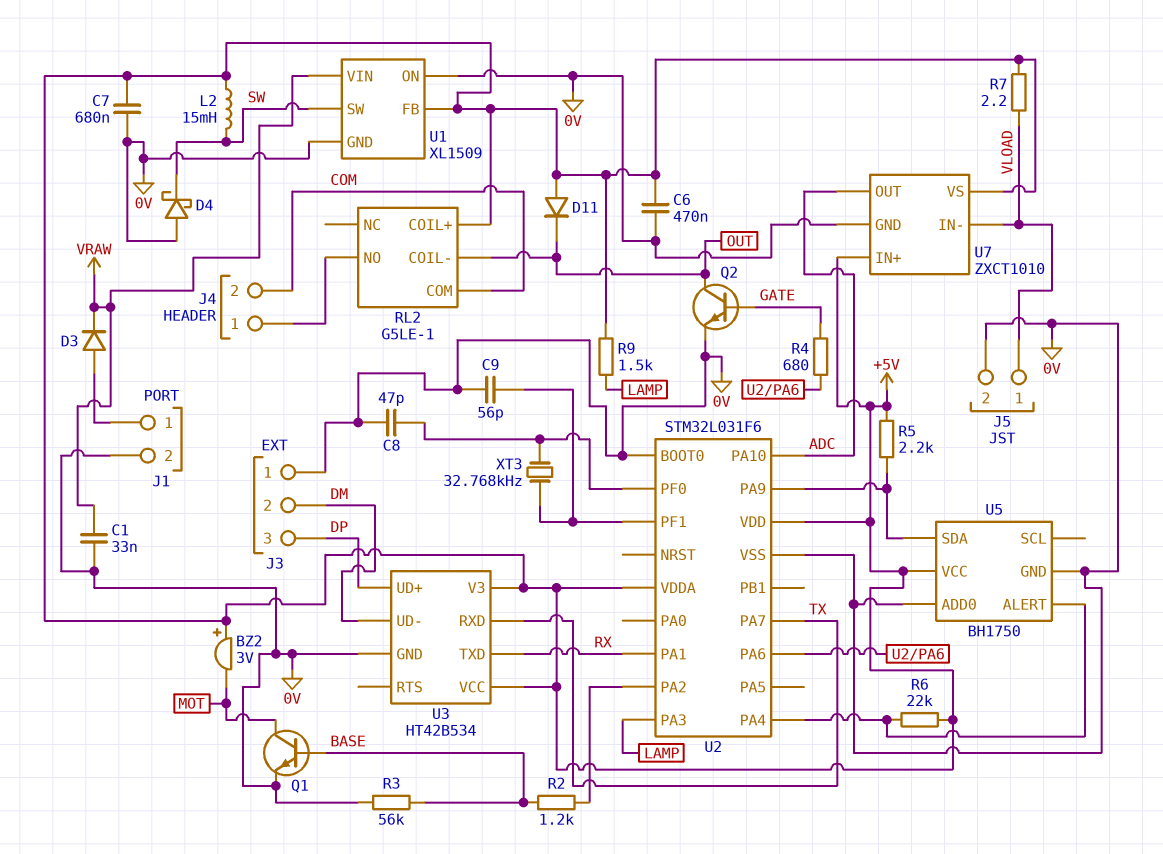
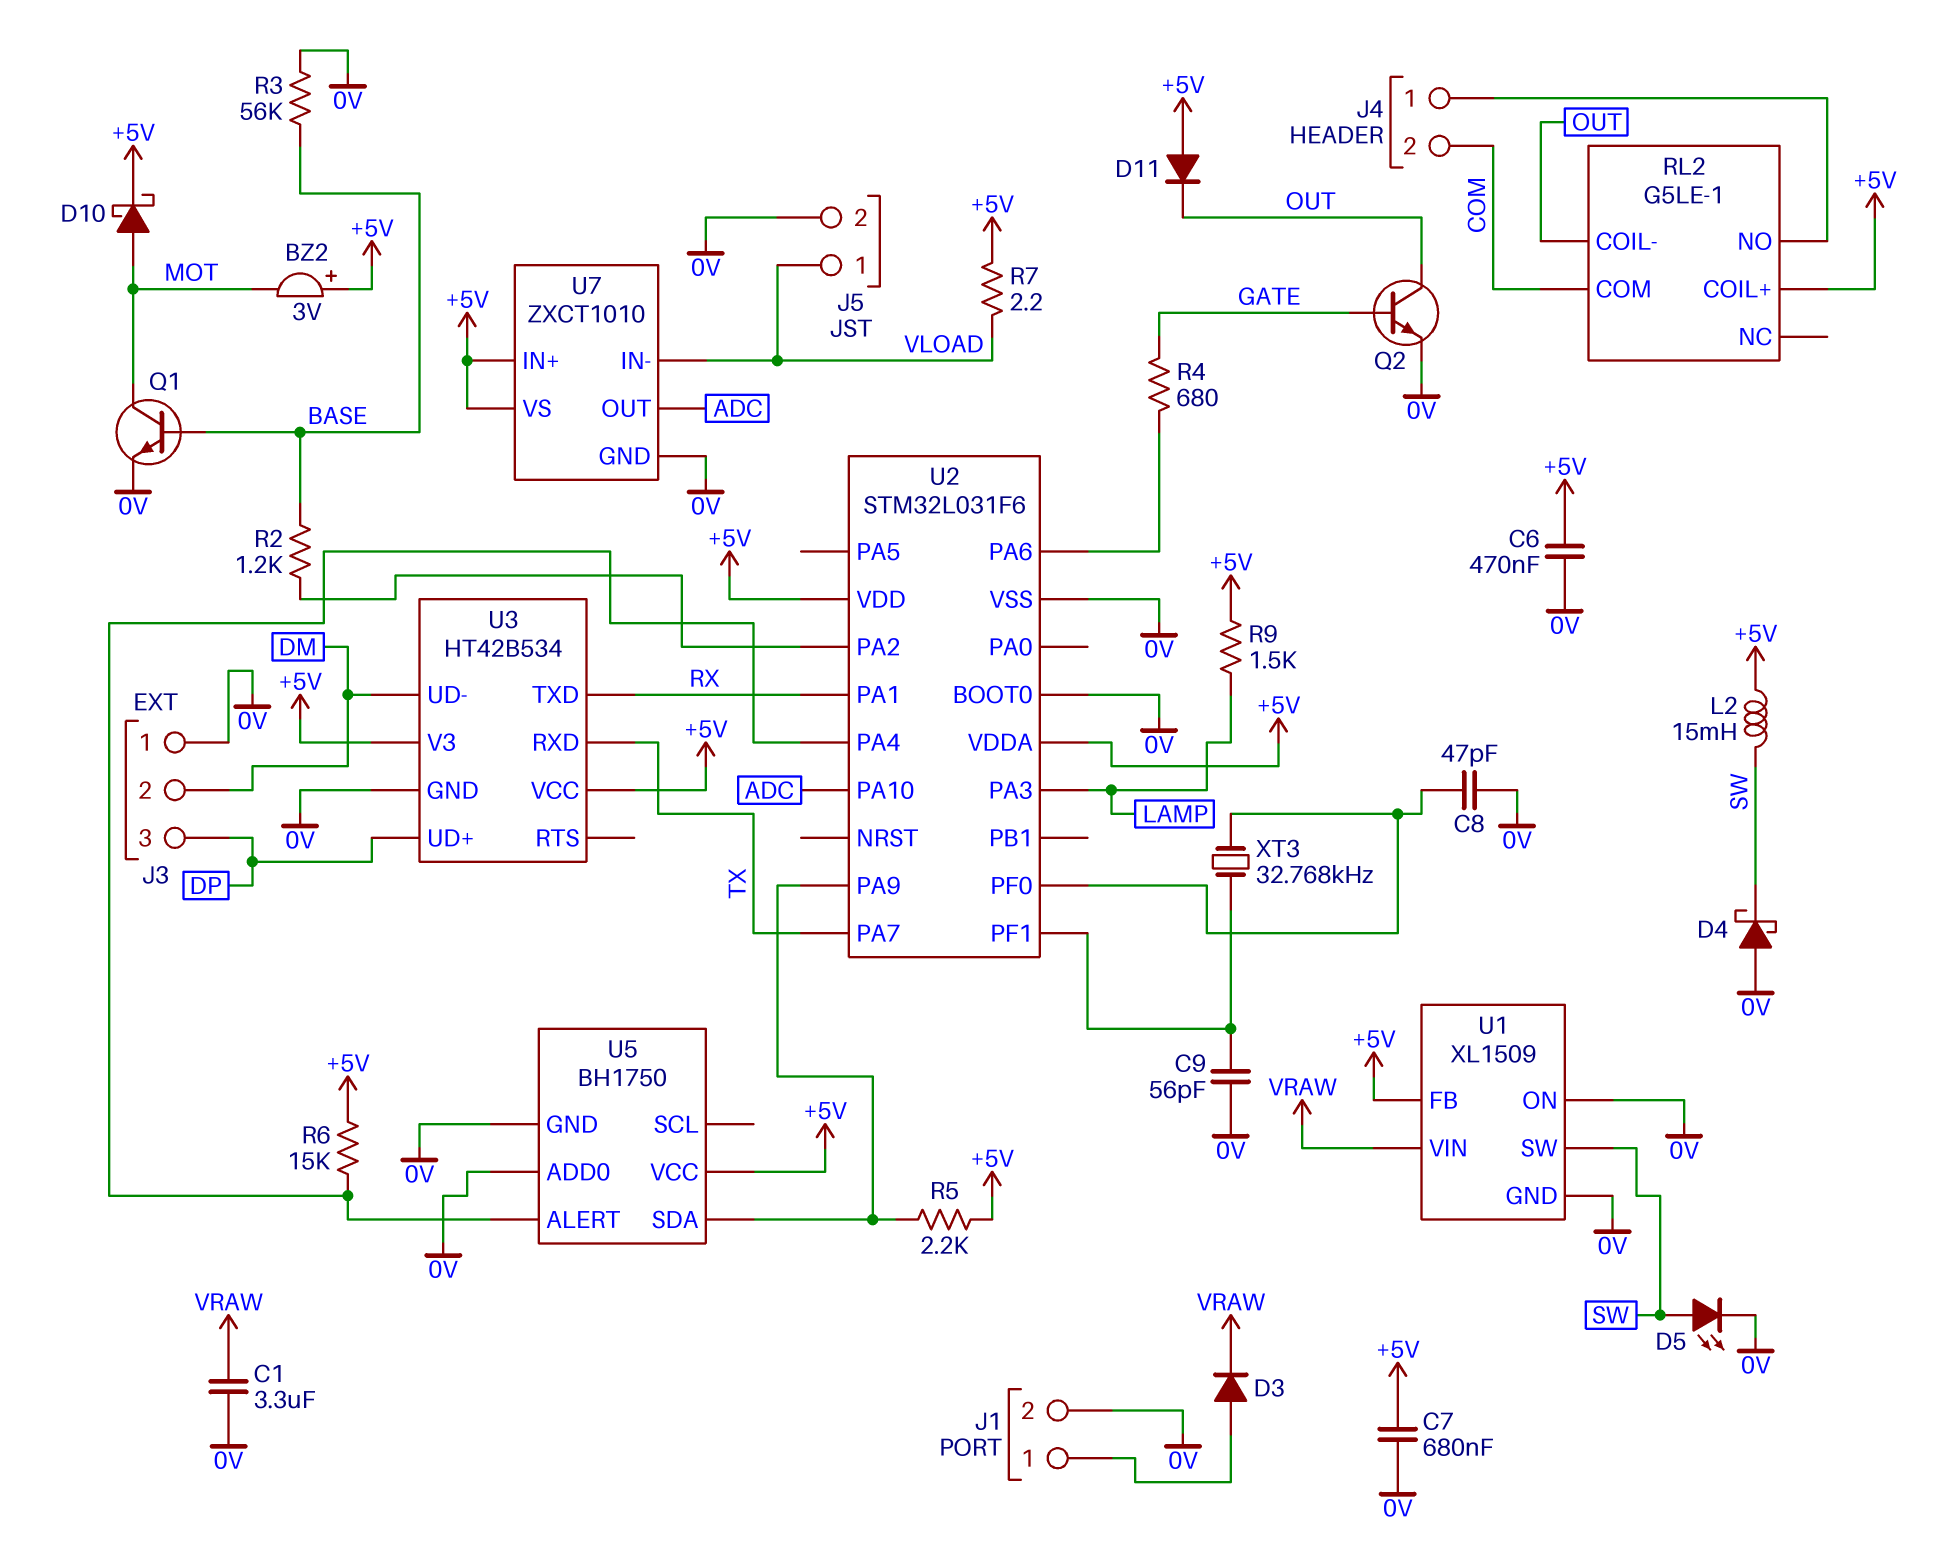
C1: 33nF (0V, VRAW) -> 3.3uF (0V, VRAW)
D5: none -> LED (A SW, K 0V)
D10: none -> schottky (A MOT, K +5V)
R6: 22k (+5V, U2/PA4) -> 15k (+5V, U2/PA4)

